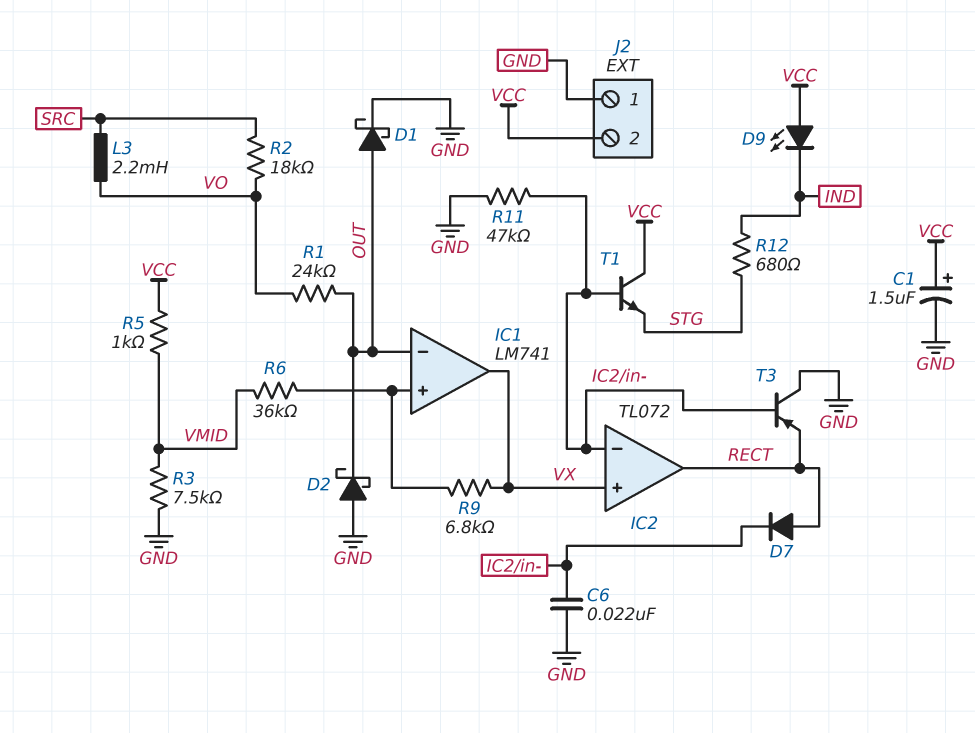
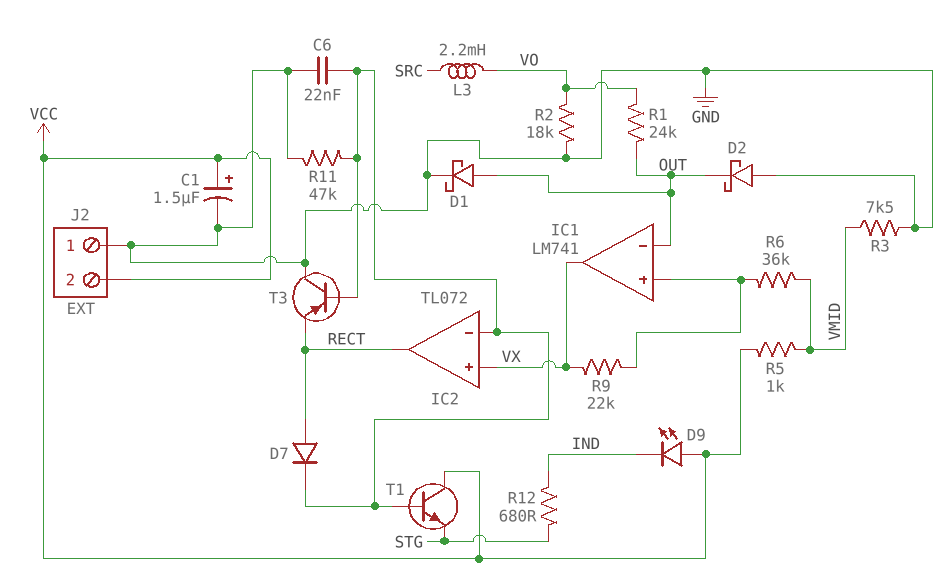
R2: 18k (SRC, VO) -> 18k (GND, VO)
R9: 6.8k (IC1/in+, VX) -> 22k (IC1/in+, VX)

